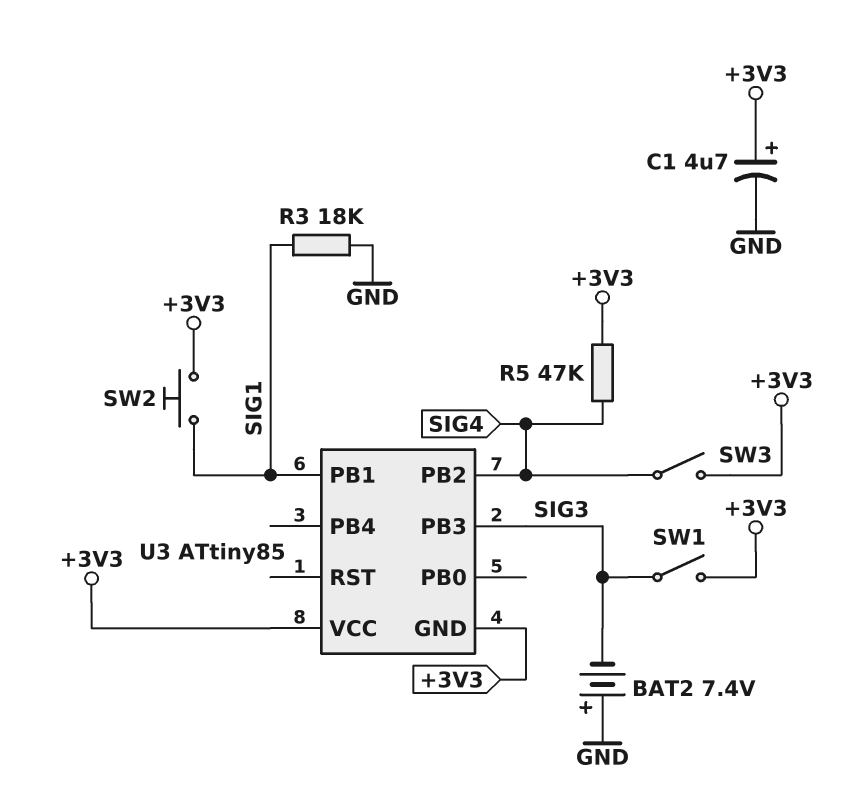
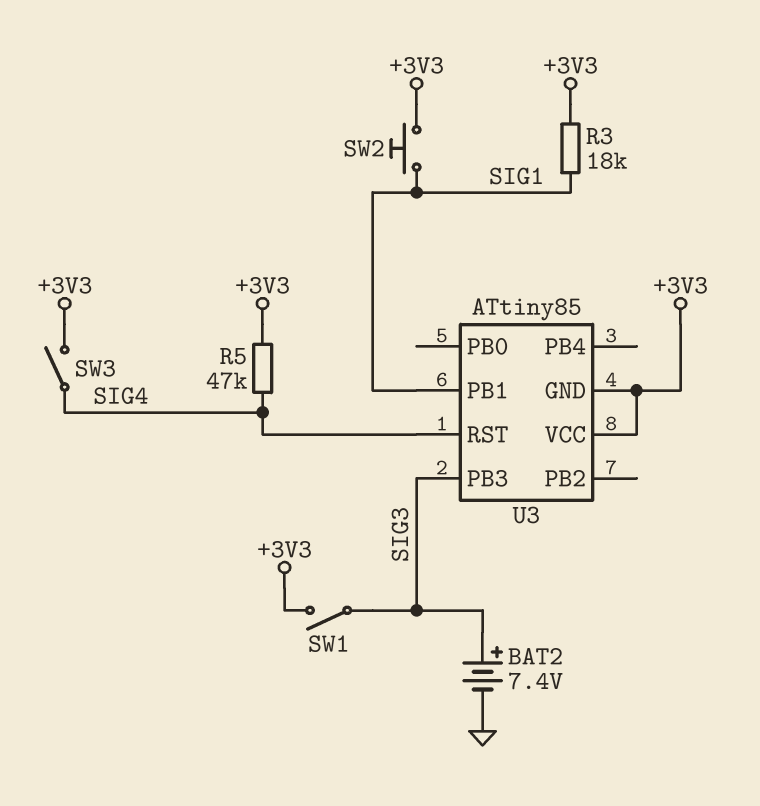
BAT2: 7.4V (plus GND, minus SIG3) -> 7.4V (plus SIG3, minus GND)
C1: 4.7uF (plus +3V3, minus GND) -> none
R3: 18k (GND, SIG1) -> 18k (+3V3, SIG1)
U3 pin PB2: SIG4 -> none
U3 pin RST: none -> SIG4

